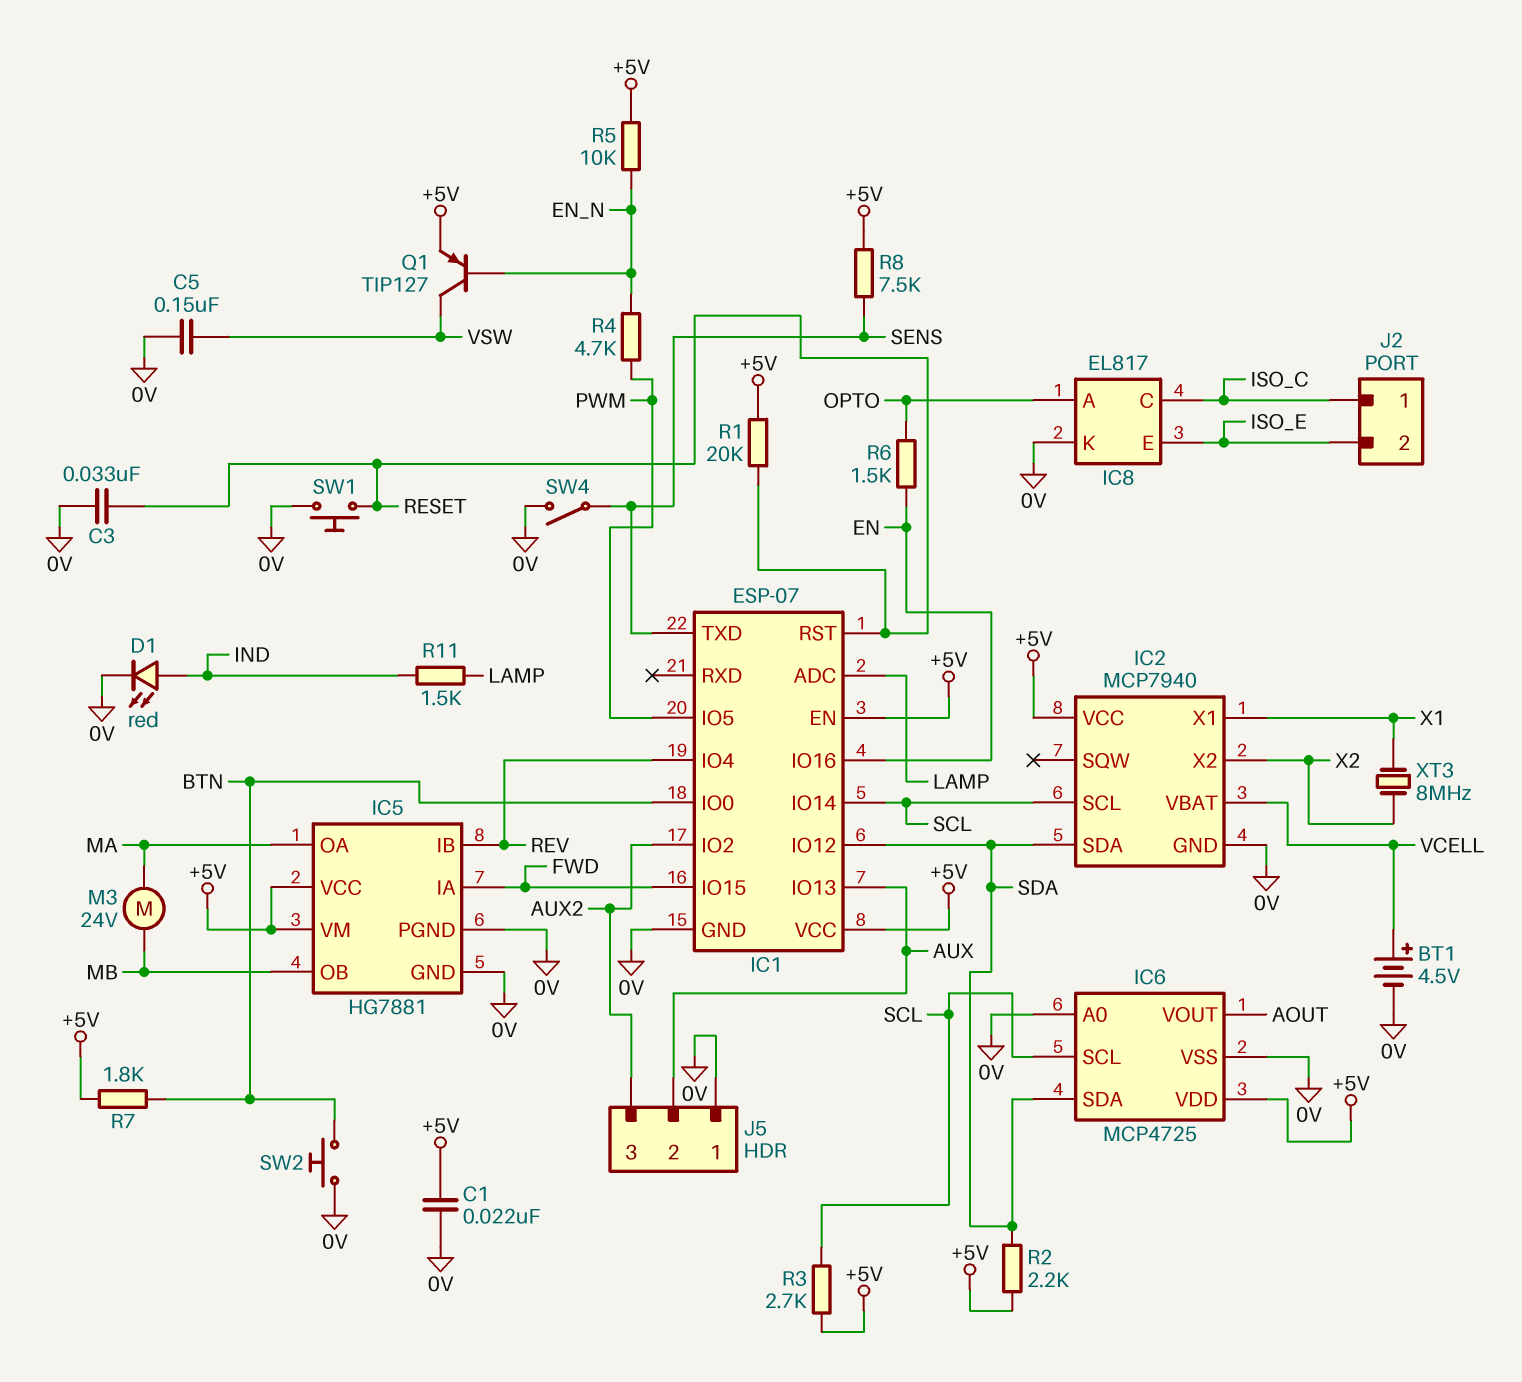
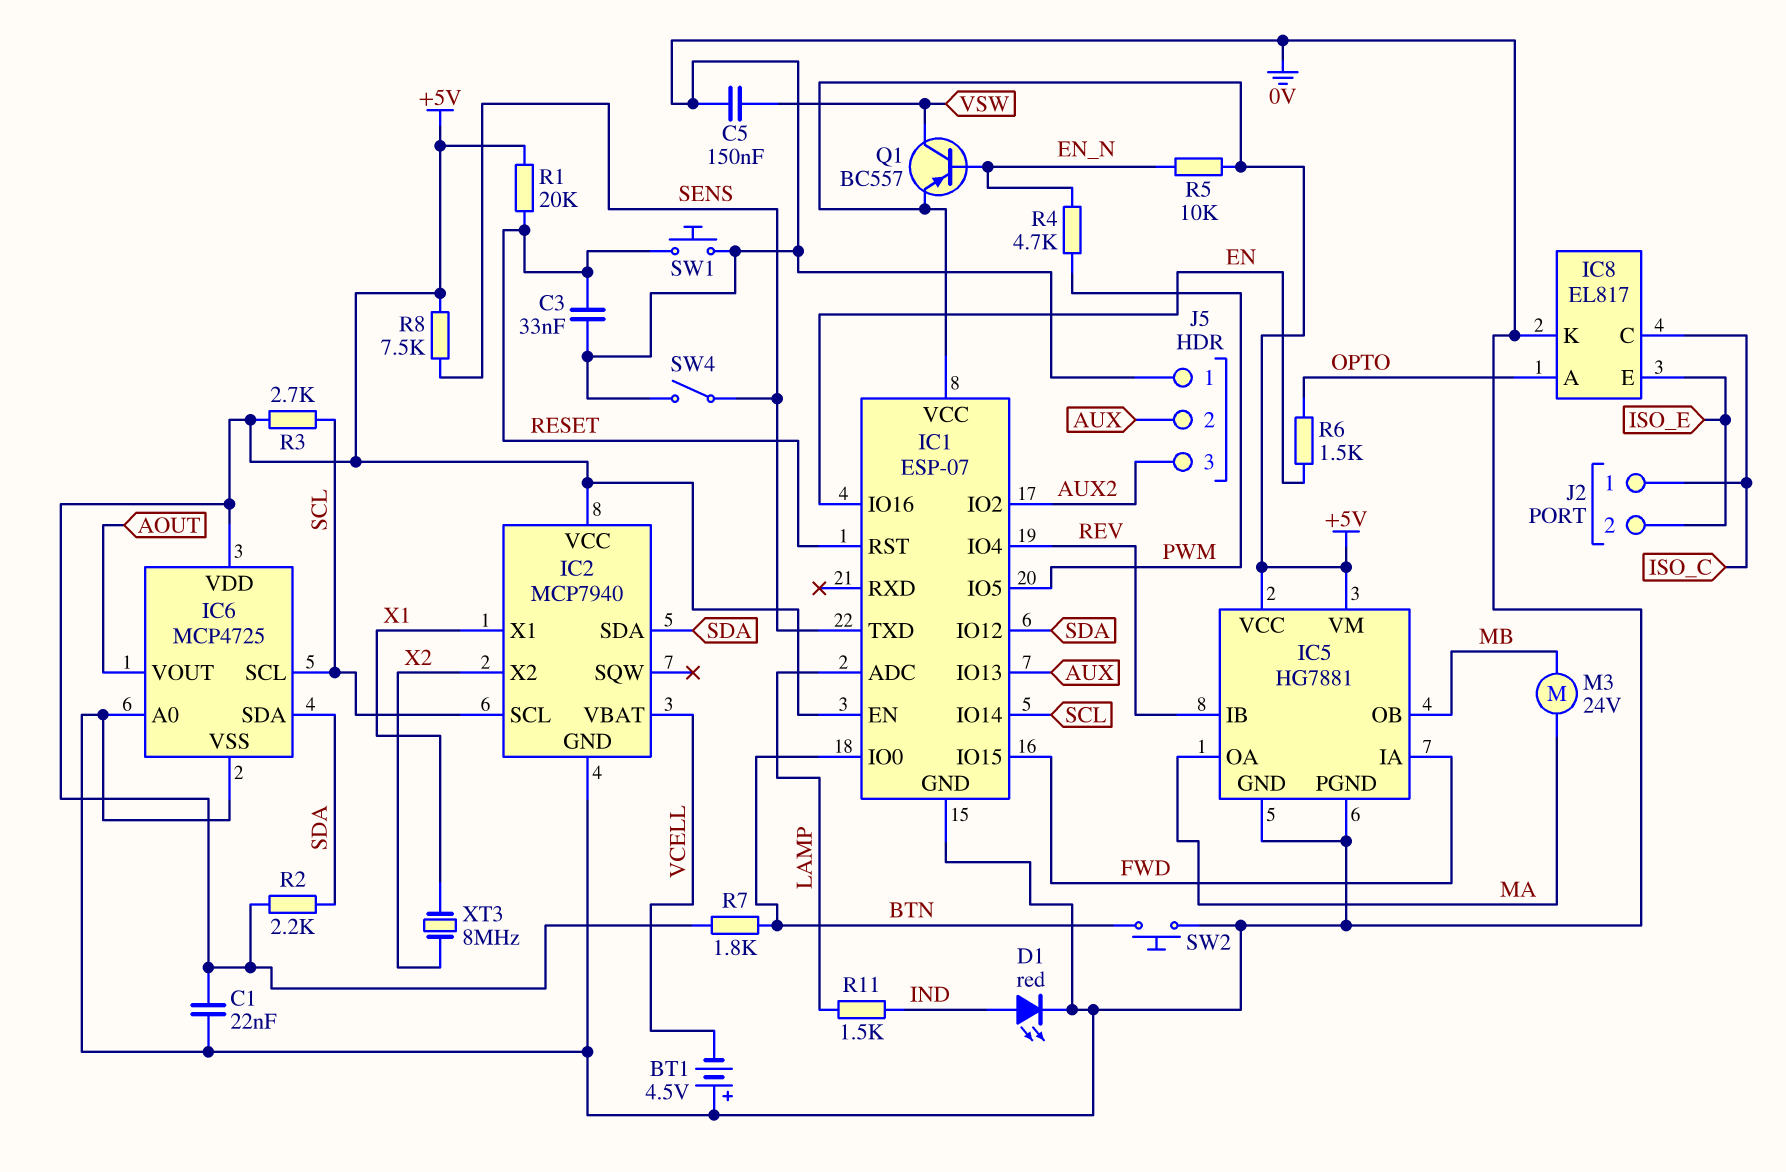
BT1: 4.5V (plus VCELL, minus 0V) -> 4.5V (plus 0V, minus VCELL)
Q1: PNP TIP127 (B EN_N, C VSW, E +5V) -> PNP BC557 (B EN_N, C VSW, E +5V)

